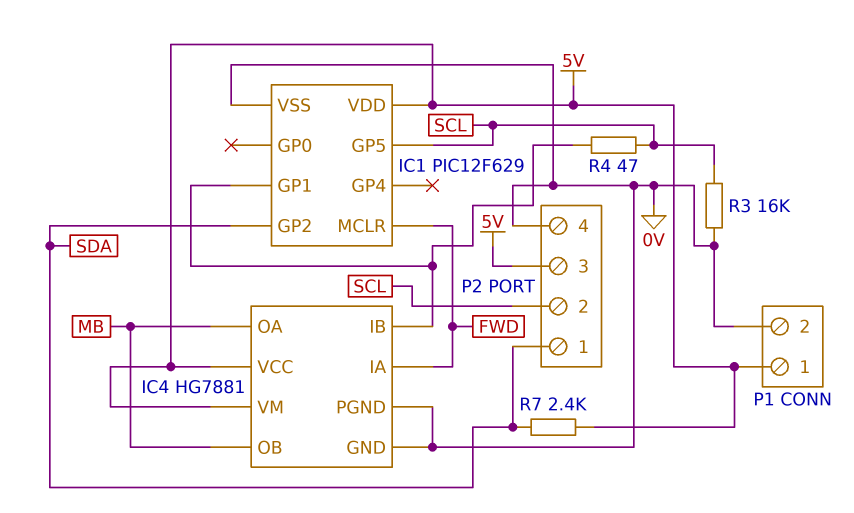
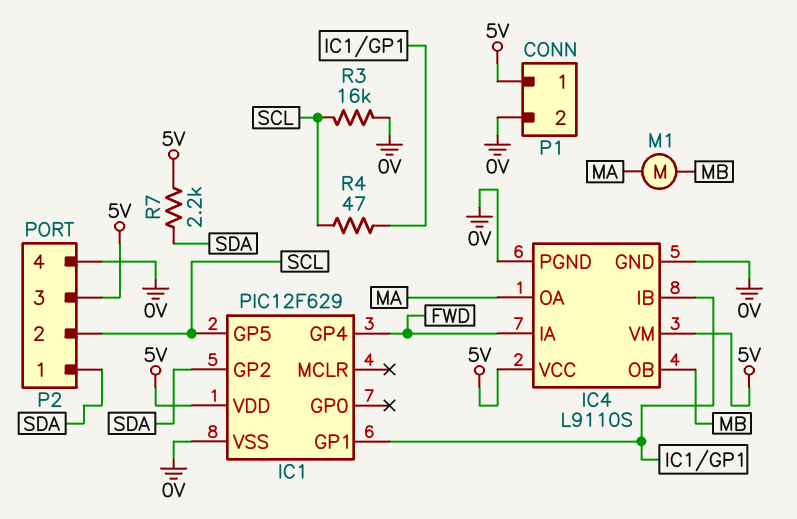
IC1 pin GP4: none -> FWD
IC1 pin MCLR: FWD -> none
IC4: HG7881 -> L9110S
IC4 pin OA: MB -> MA
M1: none -> motor (MA, MB)
R7: 2.4k (5V, SDA) -> 2.2k (5V, SDA)

